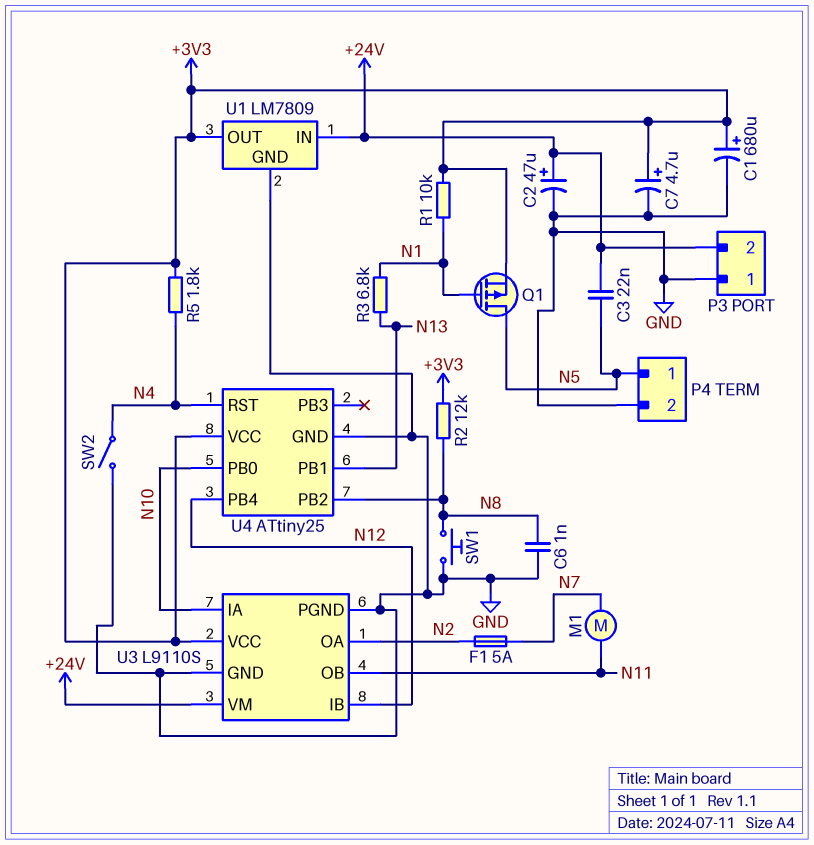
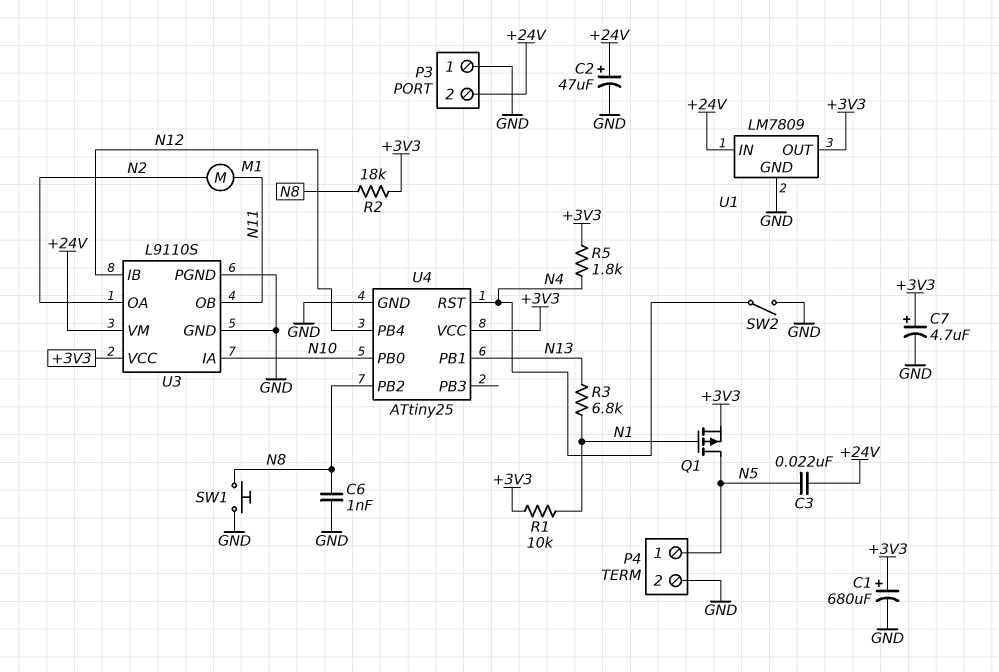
F1: 5A (N2, N7) -> none
M1: motor (N7, N11) -> motor (N2, N11)
R2: 12k (+3V3, N8) -> 18k (+3V3, N8)

